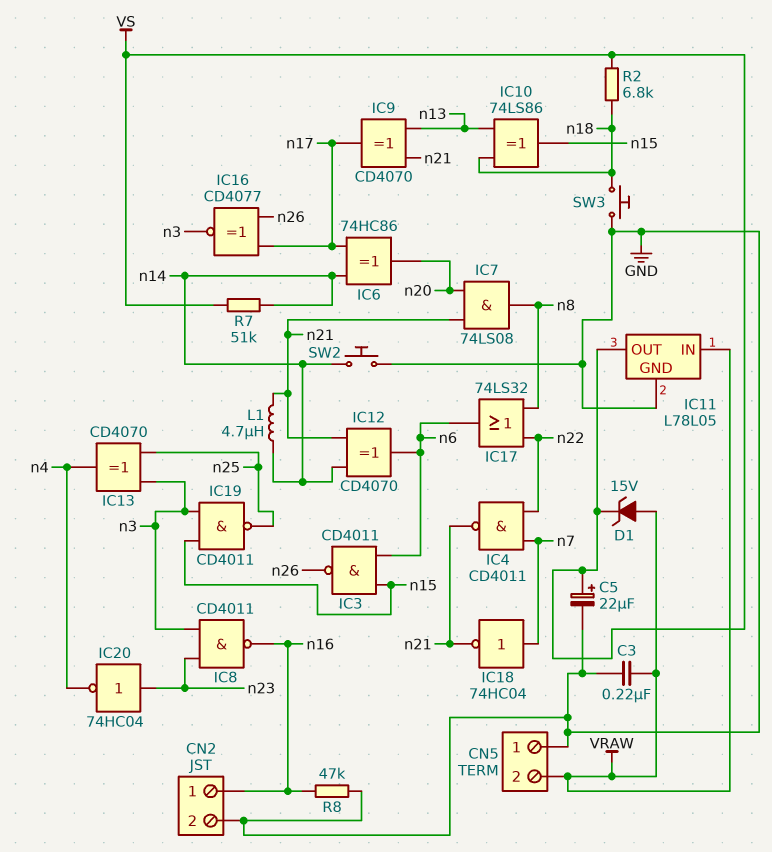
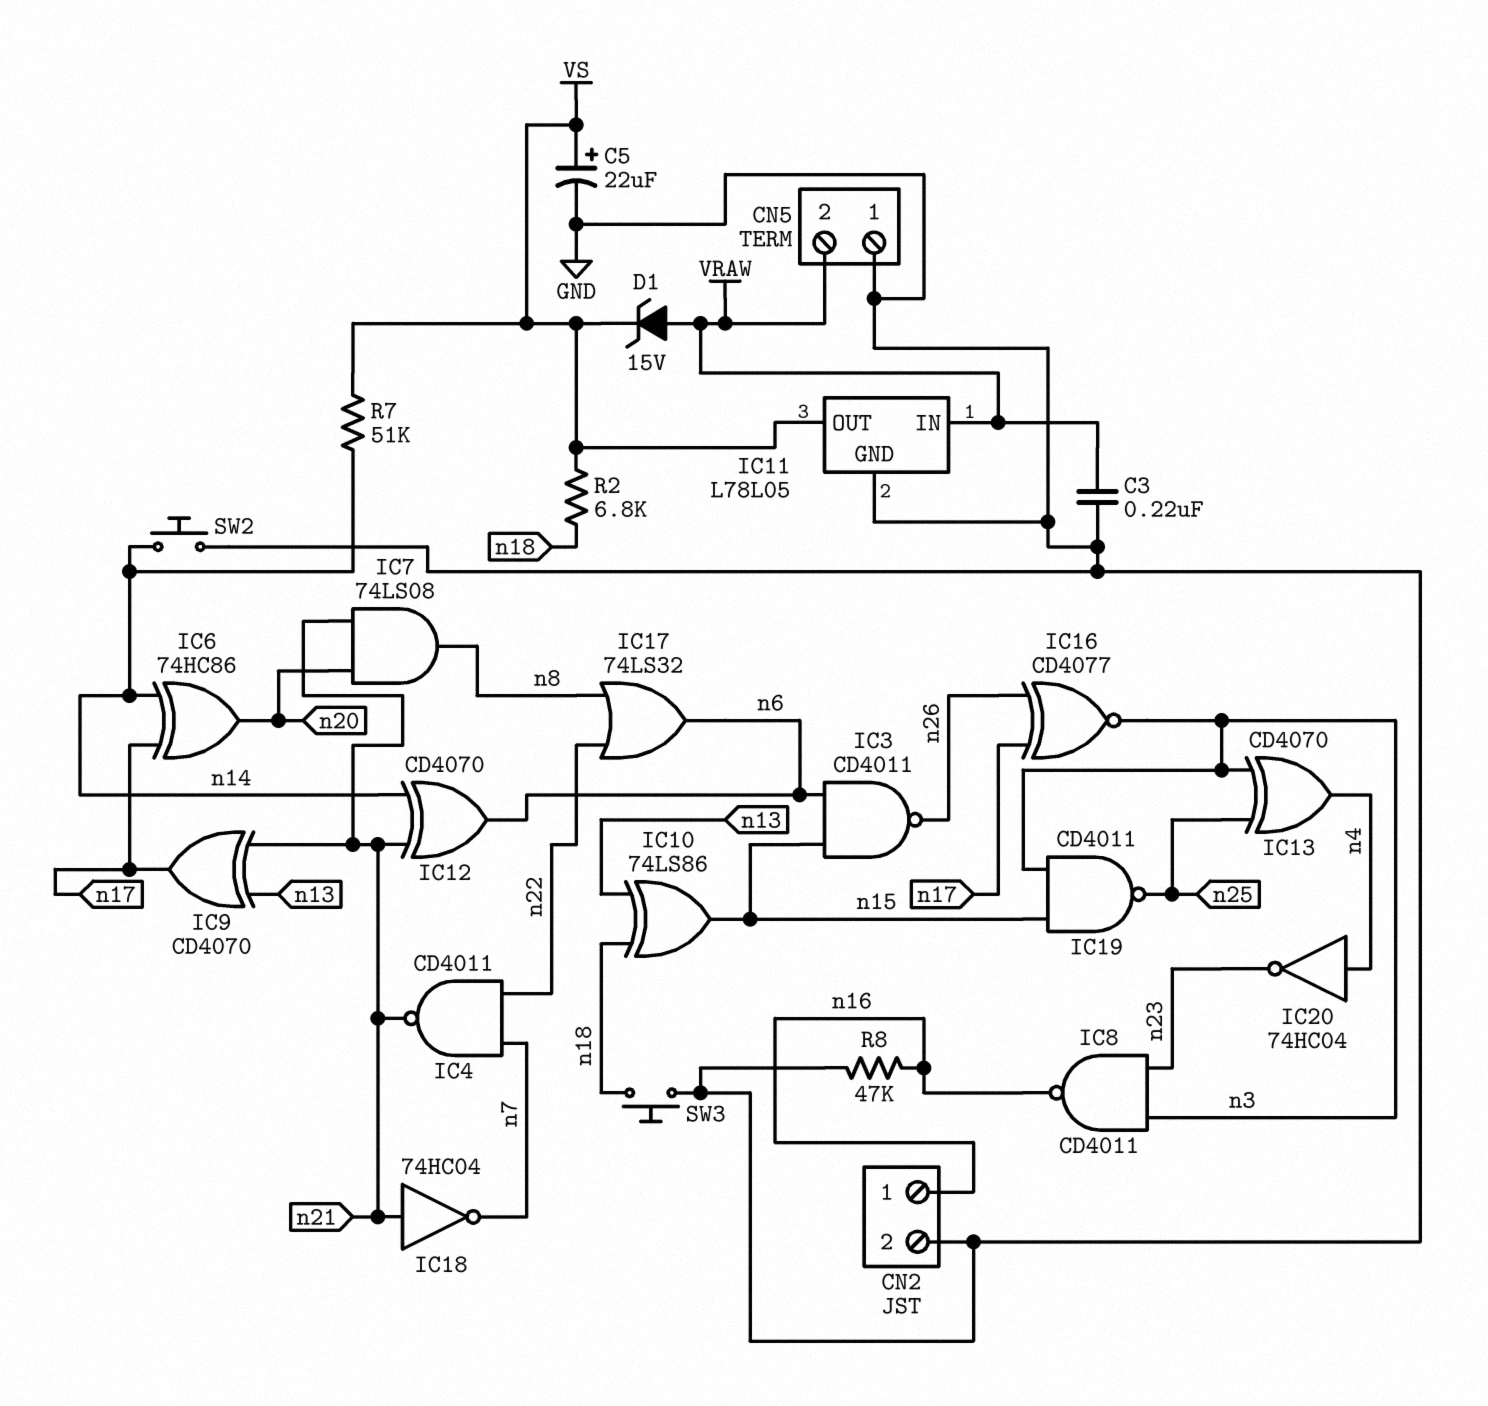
IC18: NOT 74HC04 (in n7, out n21) -> NOT 74HC04 (in n21, out n7)
IC20: NOT 74HC04 (in n23, out n4) -> NOT 74HC04 (in n4, out n23)
L1: 4.7uH (n14, n21) -> none

